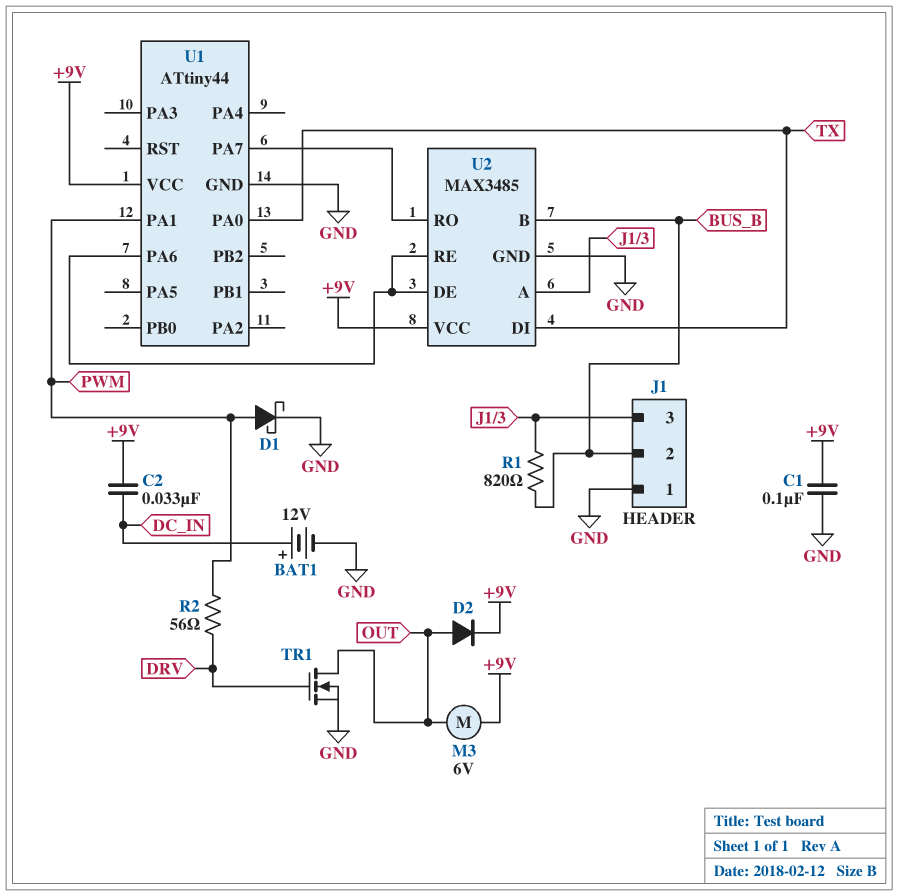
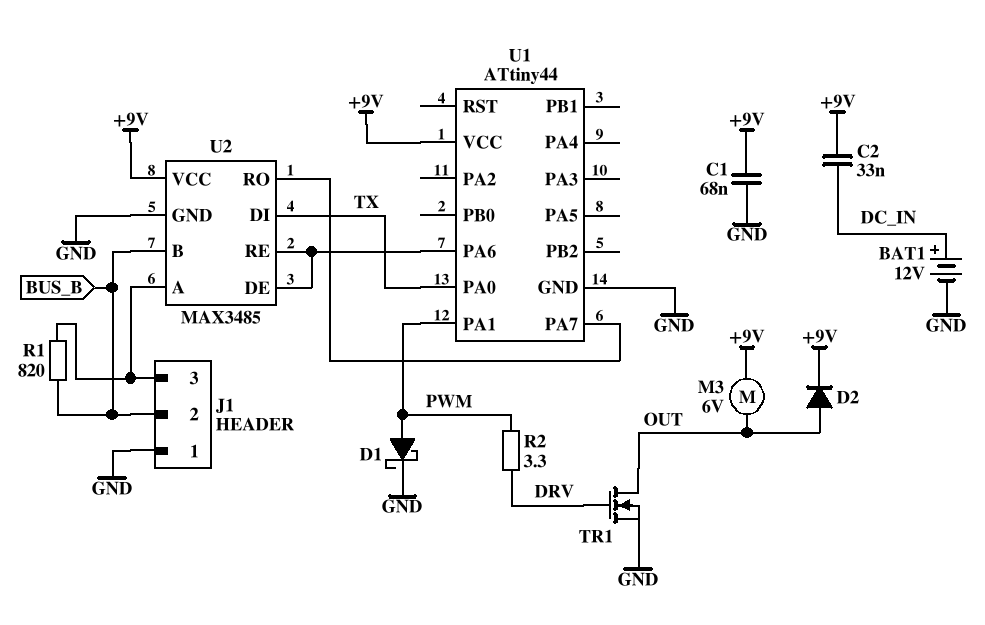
C1: 100nF (+9V, GND) -> 68nF (+9V, GND)
R2: 56 (DRV, PWM) -> 3.3 (DRV, PWM)

